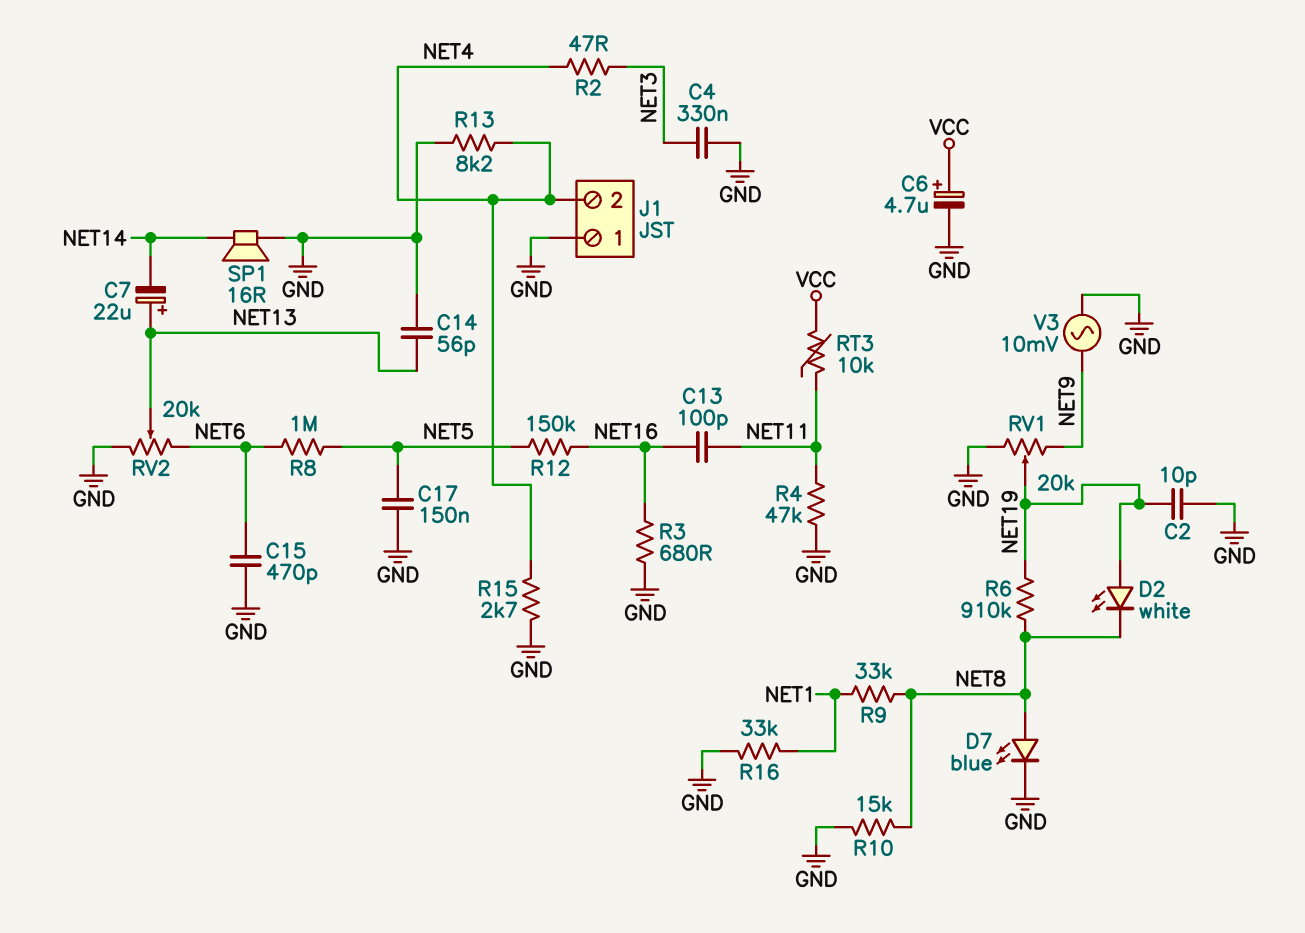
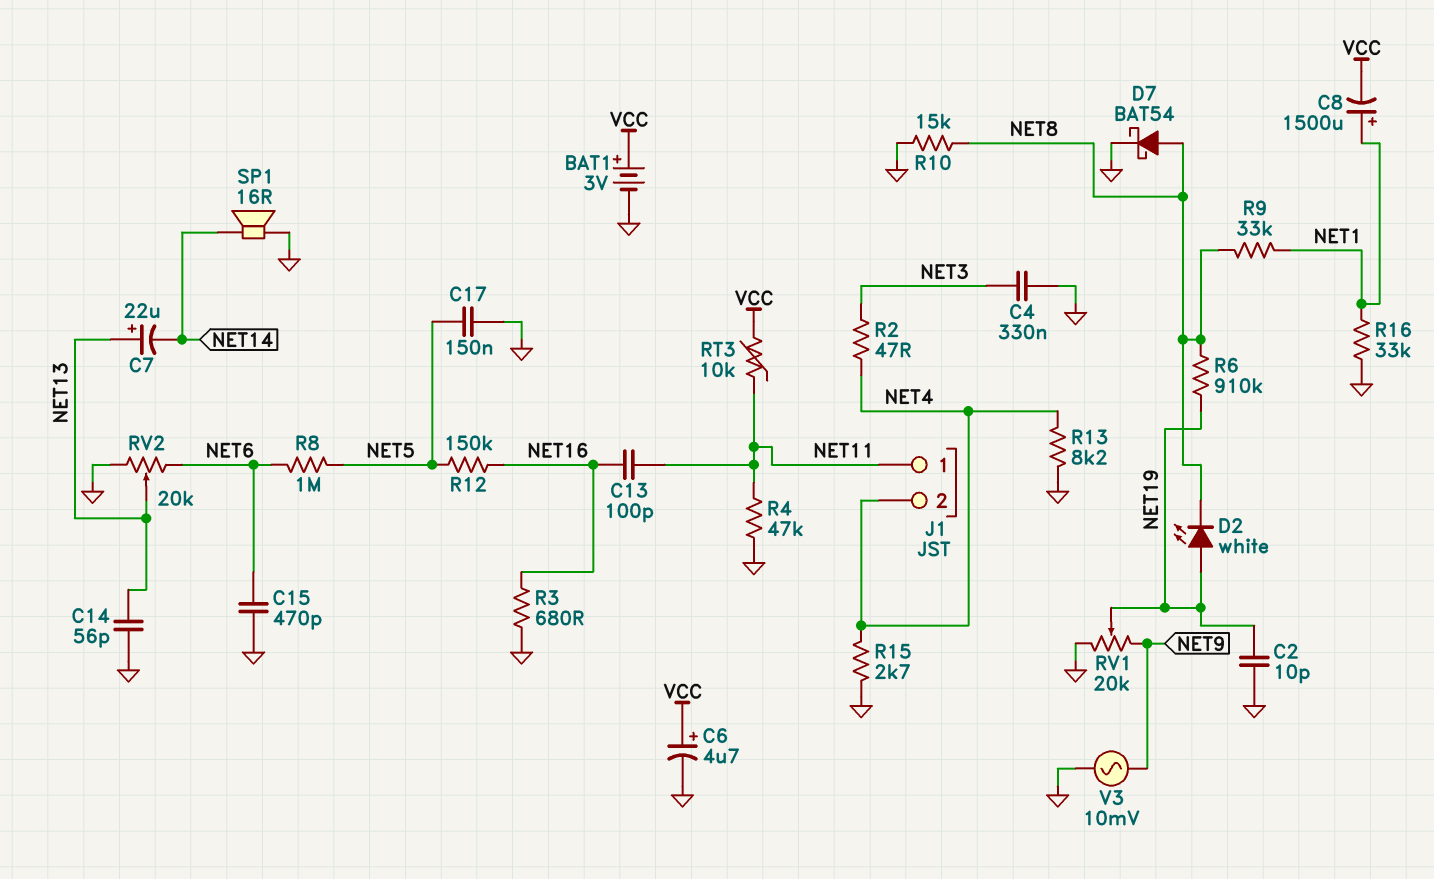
BAT1: none -> 3V (plus VCC, minus GND)
C8: none -> 1500uF (plus NET1, minus VCC)
D7: LED blue (A NET8, K GND) -> schottky BAT54 (A NET8, K GND)
J1 pin 1: GND -> NET11

